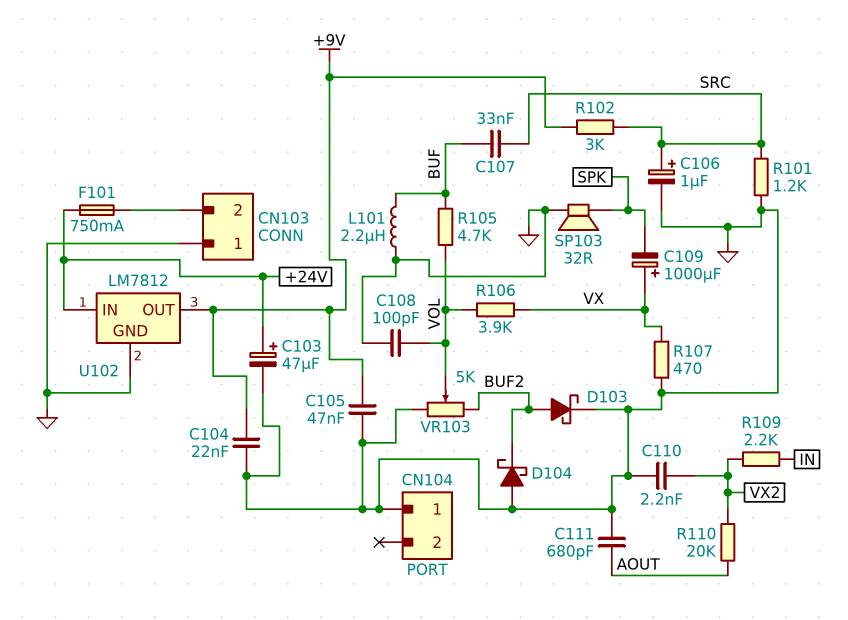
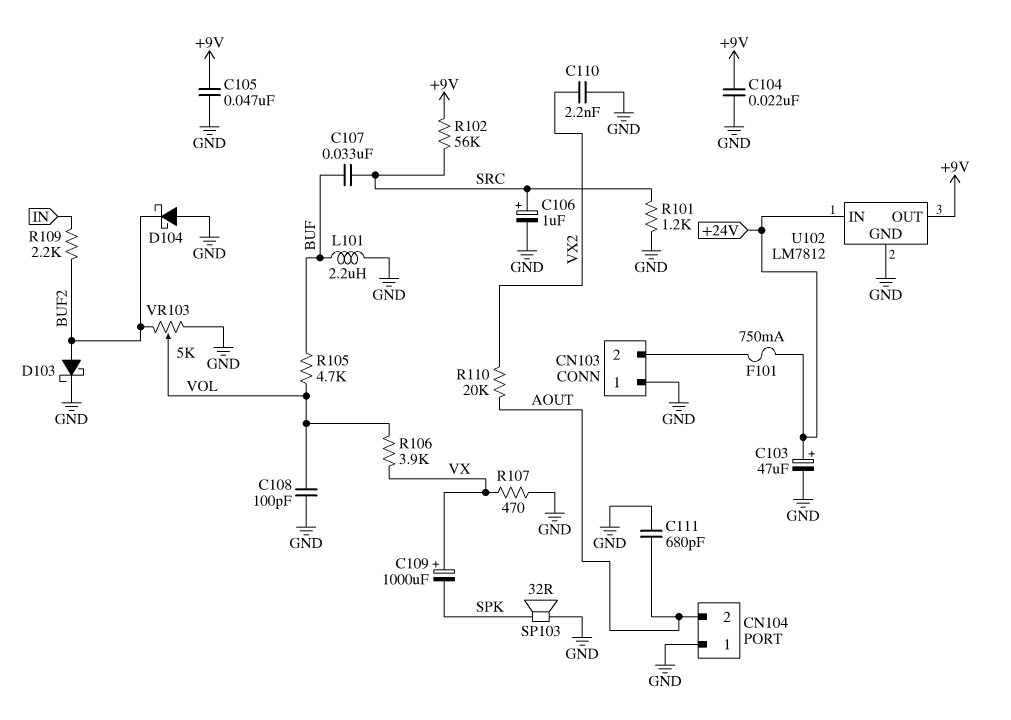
CN104 pin 2: none -> AOUT
R102: 3k (+9V, SRC) -> 56k (+9V, SRC)
R109: 2.2k (IN, VX2) -> 2.2k (BUF2, IN)

